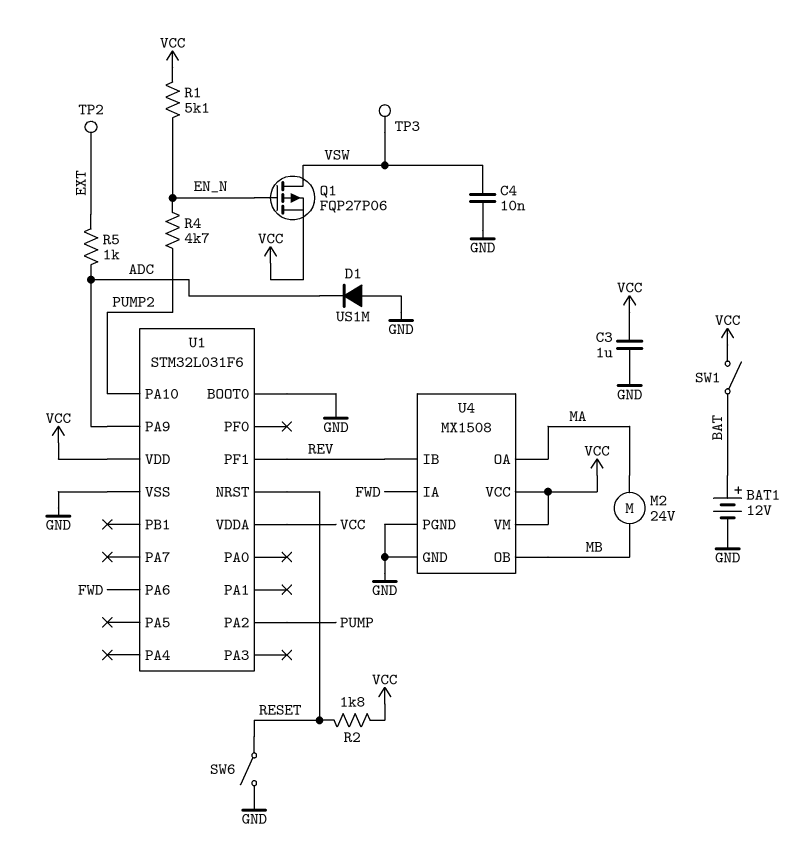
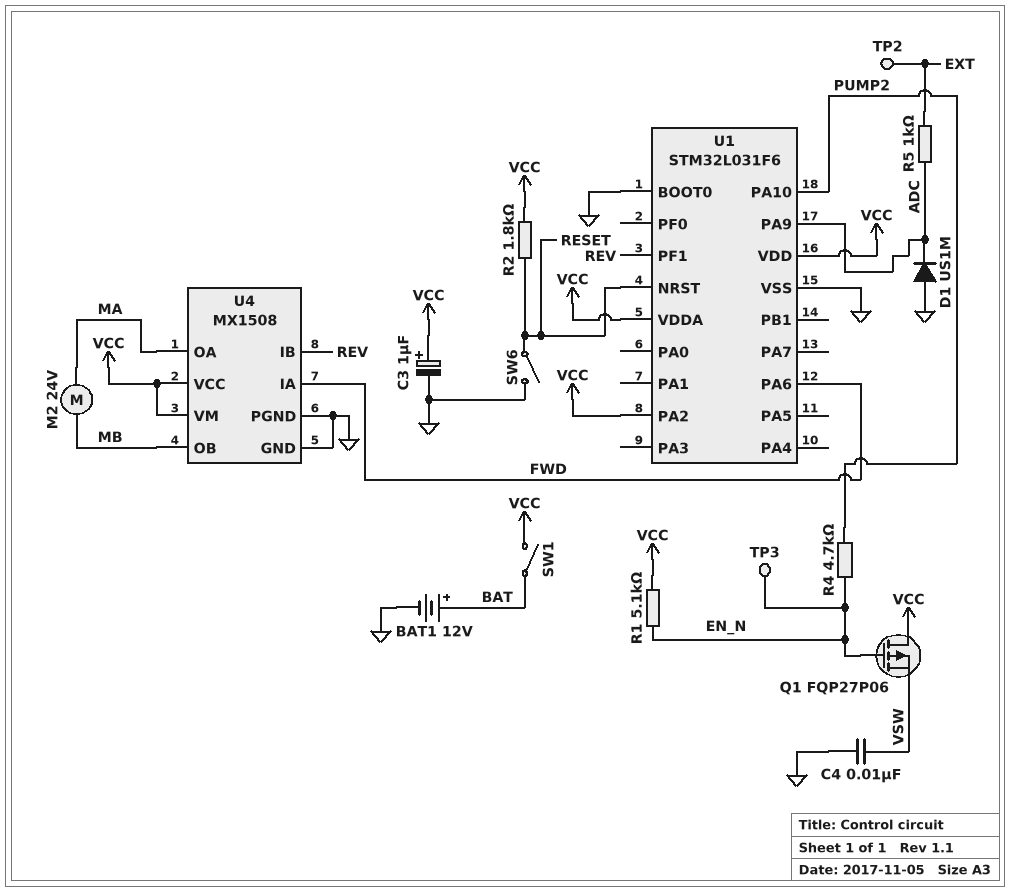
C3: 1uF (GND, VCC) -> 1uF (plus VCC, minus GND)
Q1: PMOS FQP27P06 (G EN_N, D VSW, S VCC) -> PMOS FQP27P06 (G EN_N, D VCC, S VSW)
TP3: test point (VSW) -> test point (EN_N)
U1 pin PA2: PUMP -> VCC

